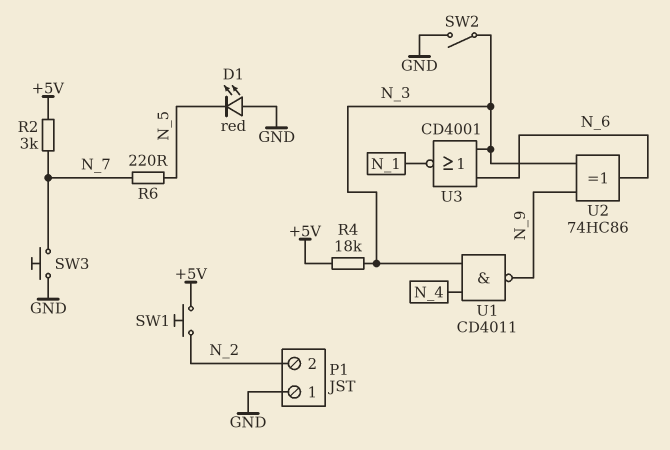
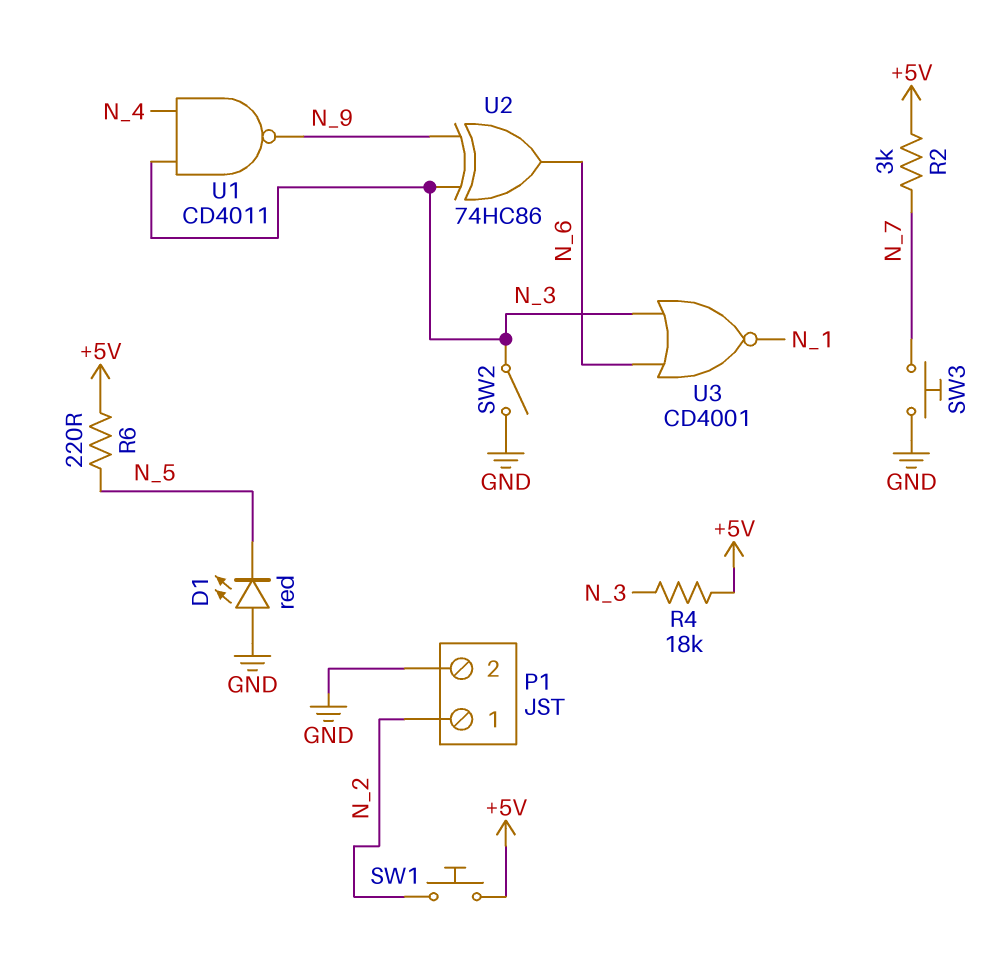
P1 pin 1: GND -> N_2
P1 pin 2: N_2 -> GND
R6: 220 (N_5, N_7) -> 220 (+5V, N_5)

